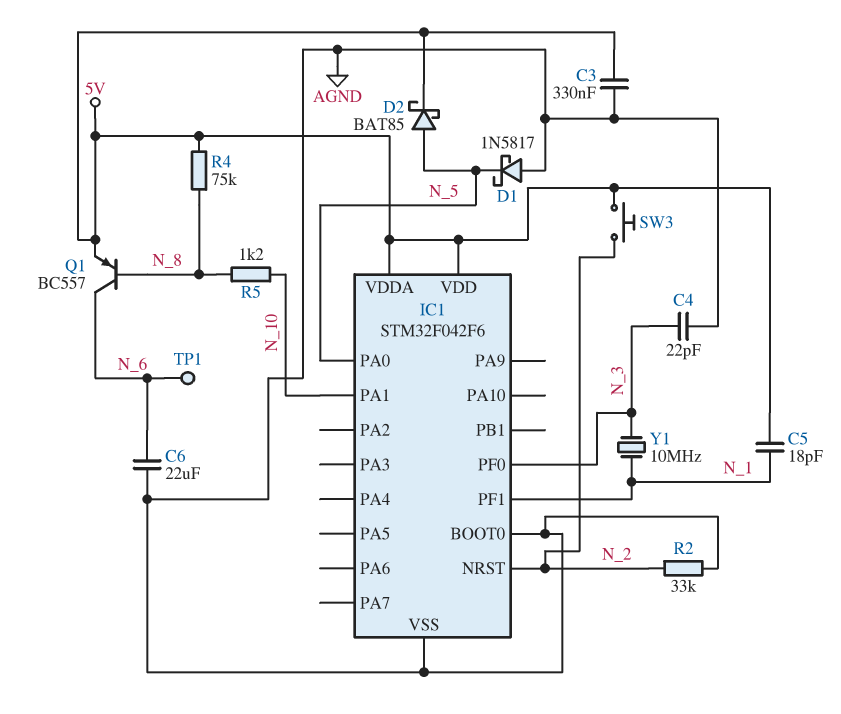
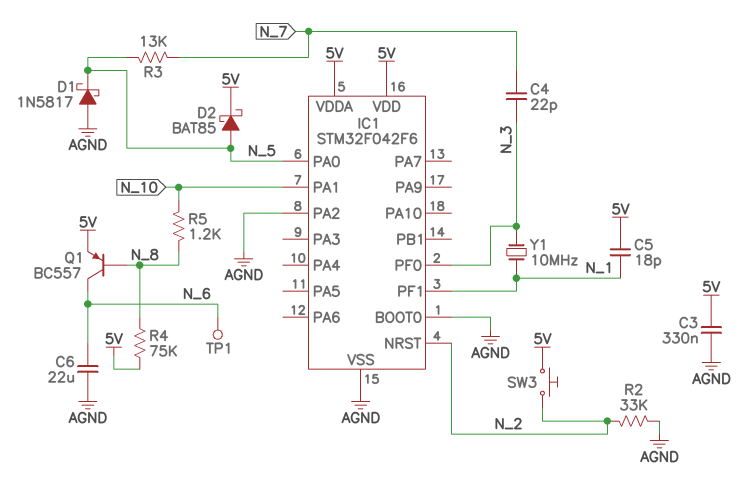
C4: 22pF (AGND, N_3) -> 22pF (N_3, N_7)
IC1 pin PA2: none -> AGND
R3: none -> 13k (N_5, N_7)

